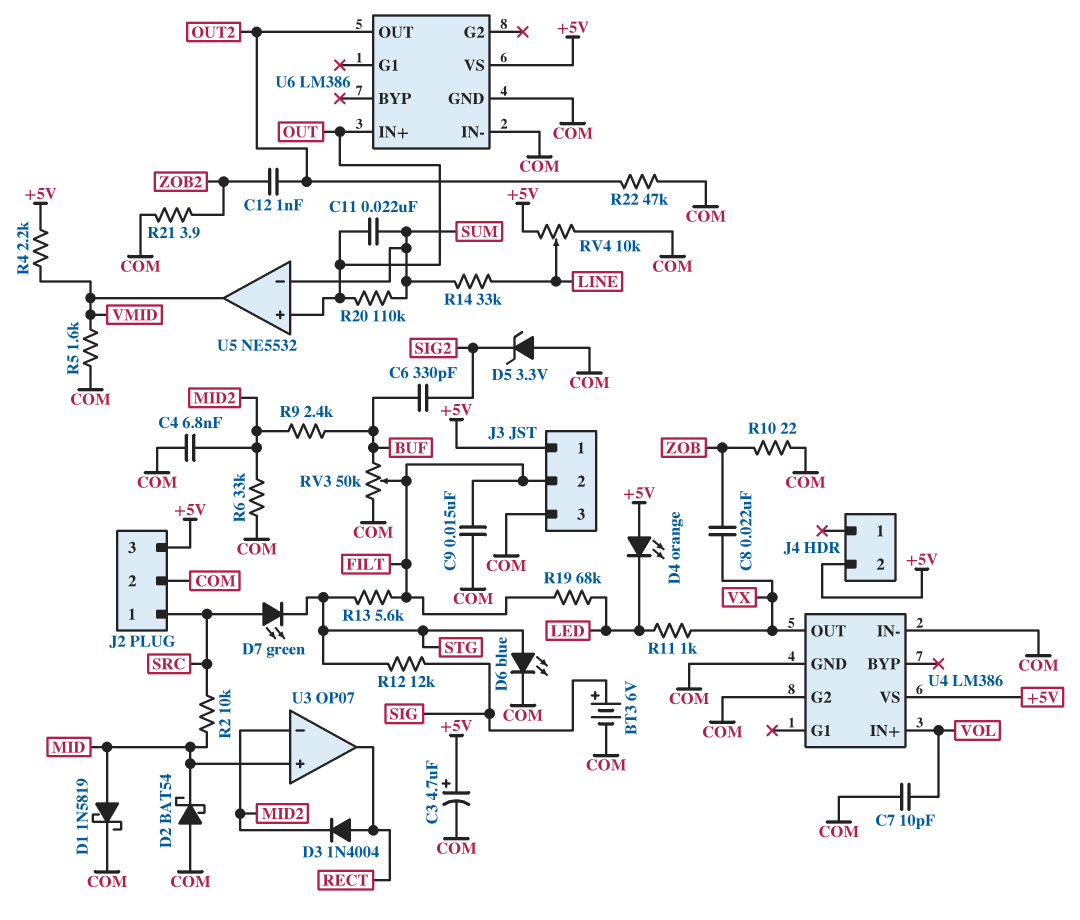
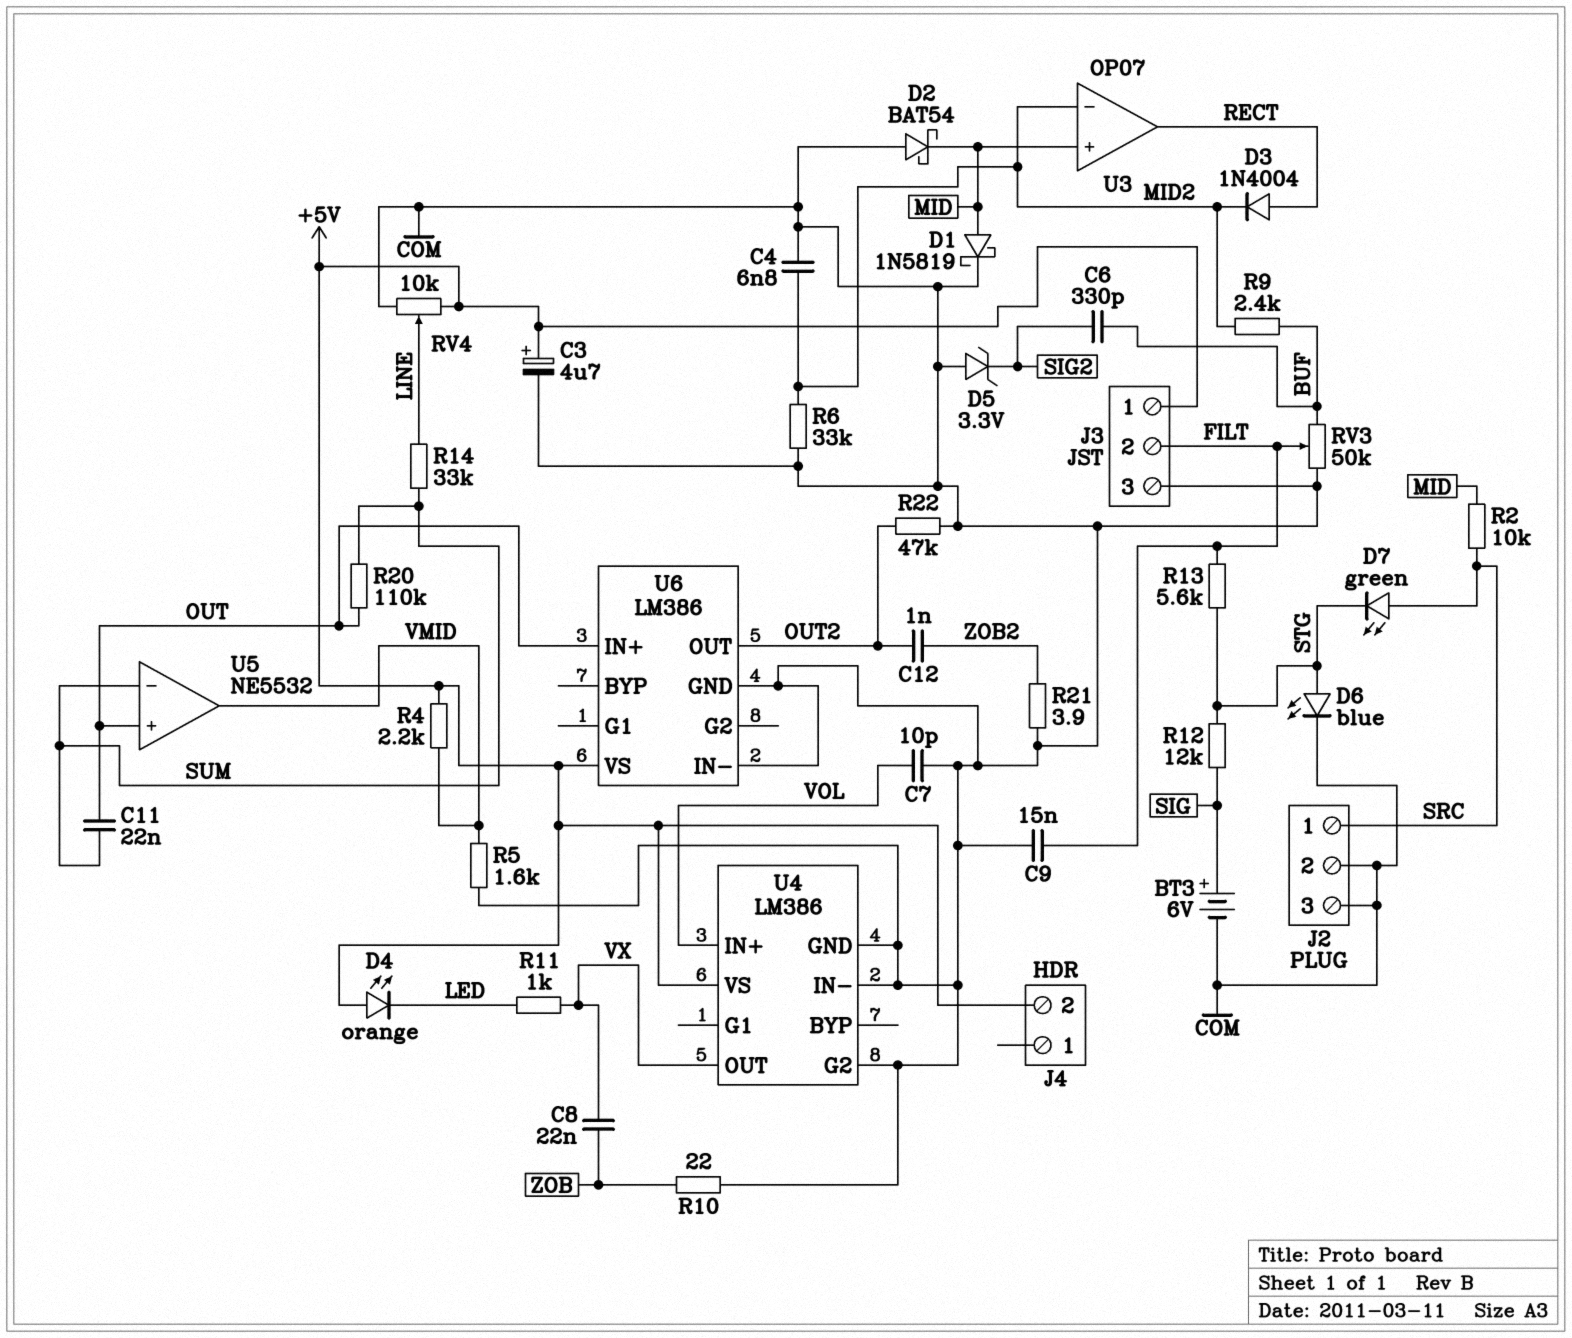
J2 pin 3: +5V -> COM
R19: 68k (FILT, LED) -> none

